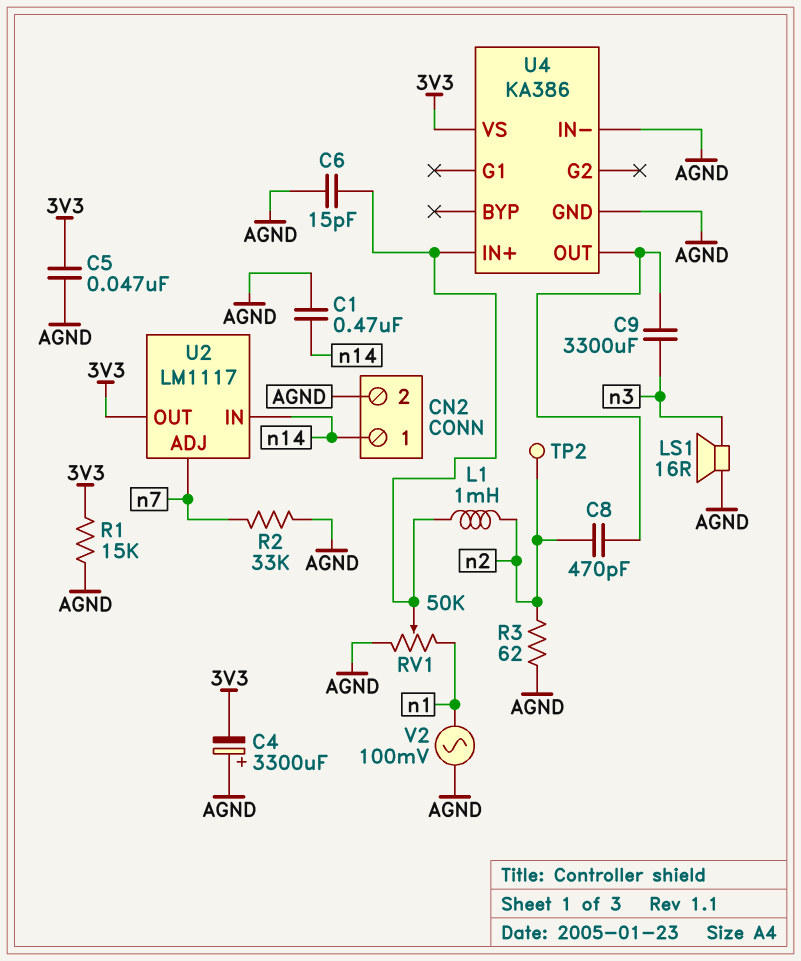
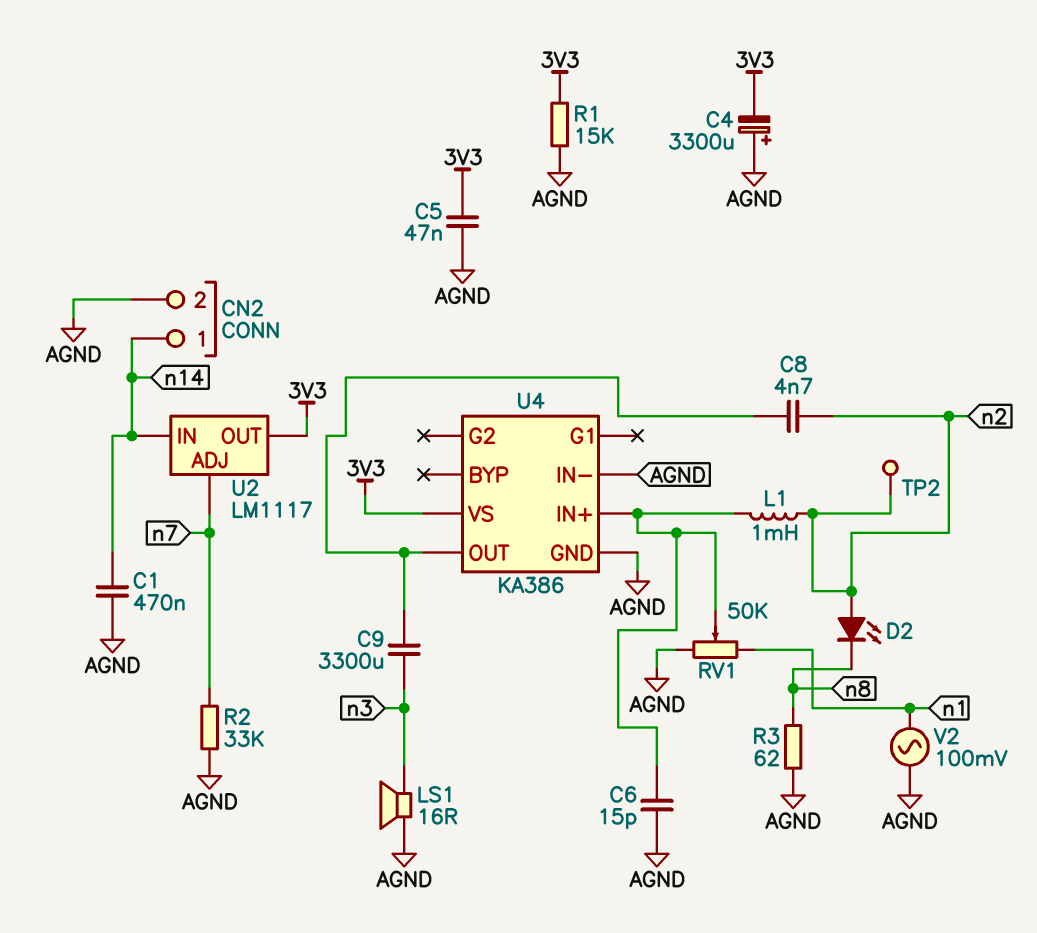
C8: 470pF (U4/OUT, n2) -> 4.7nF (U4/OUT, n2)
D2: none -> LED (A n2, K n8)
R3: 62 (AGND, n2) -> 62 (AGND, n8)

